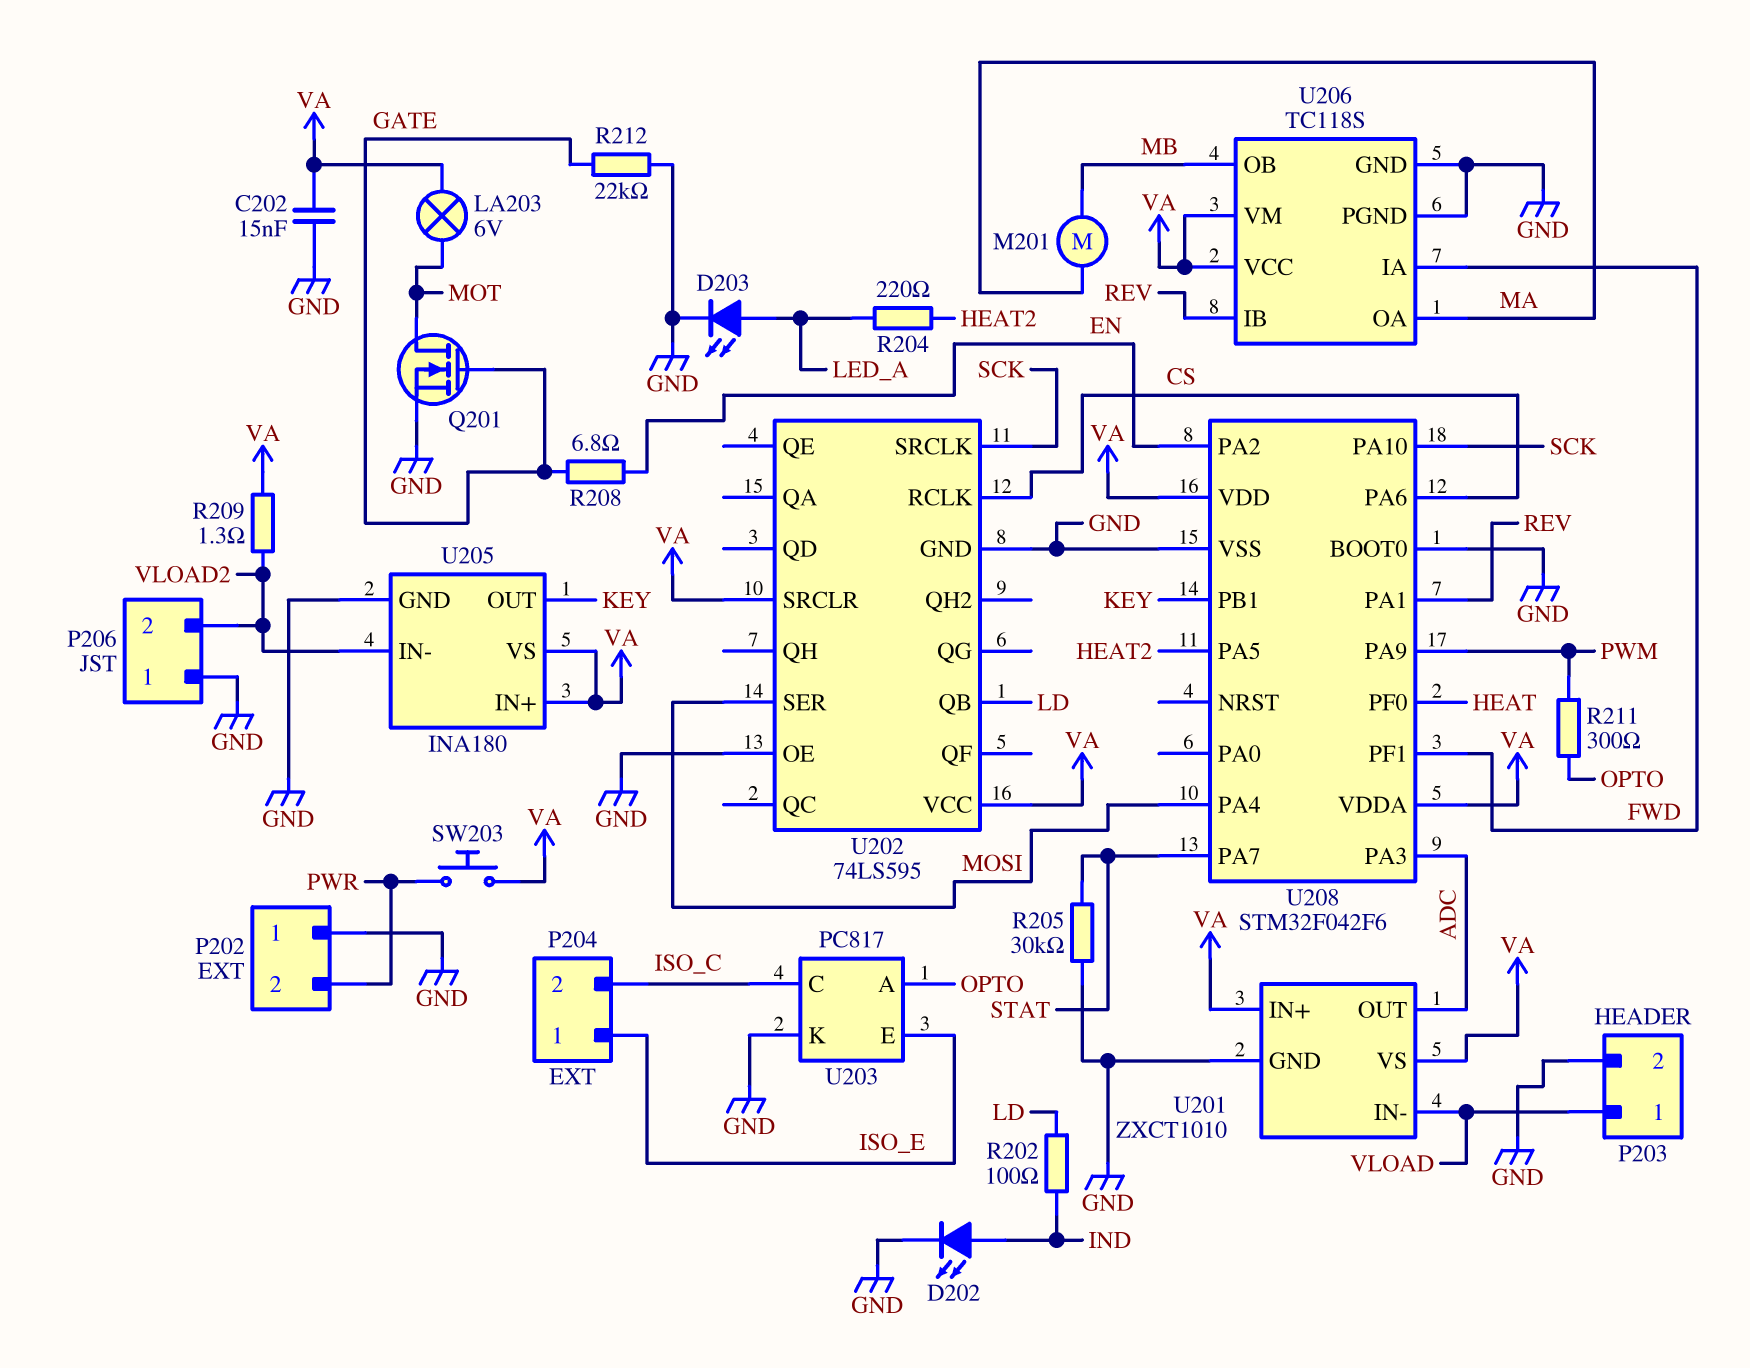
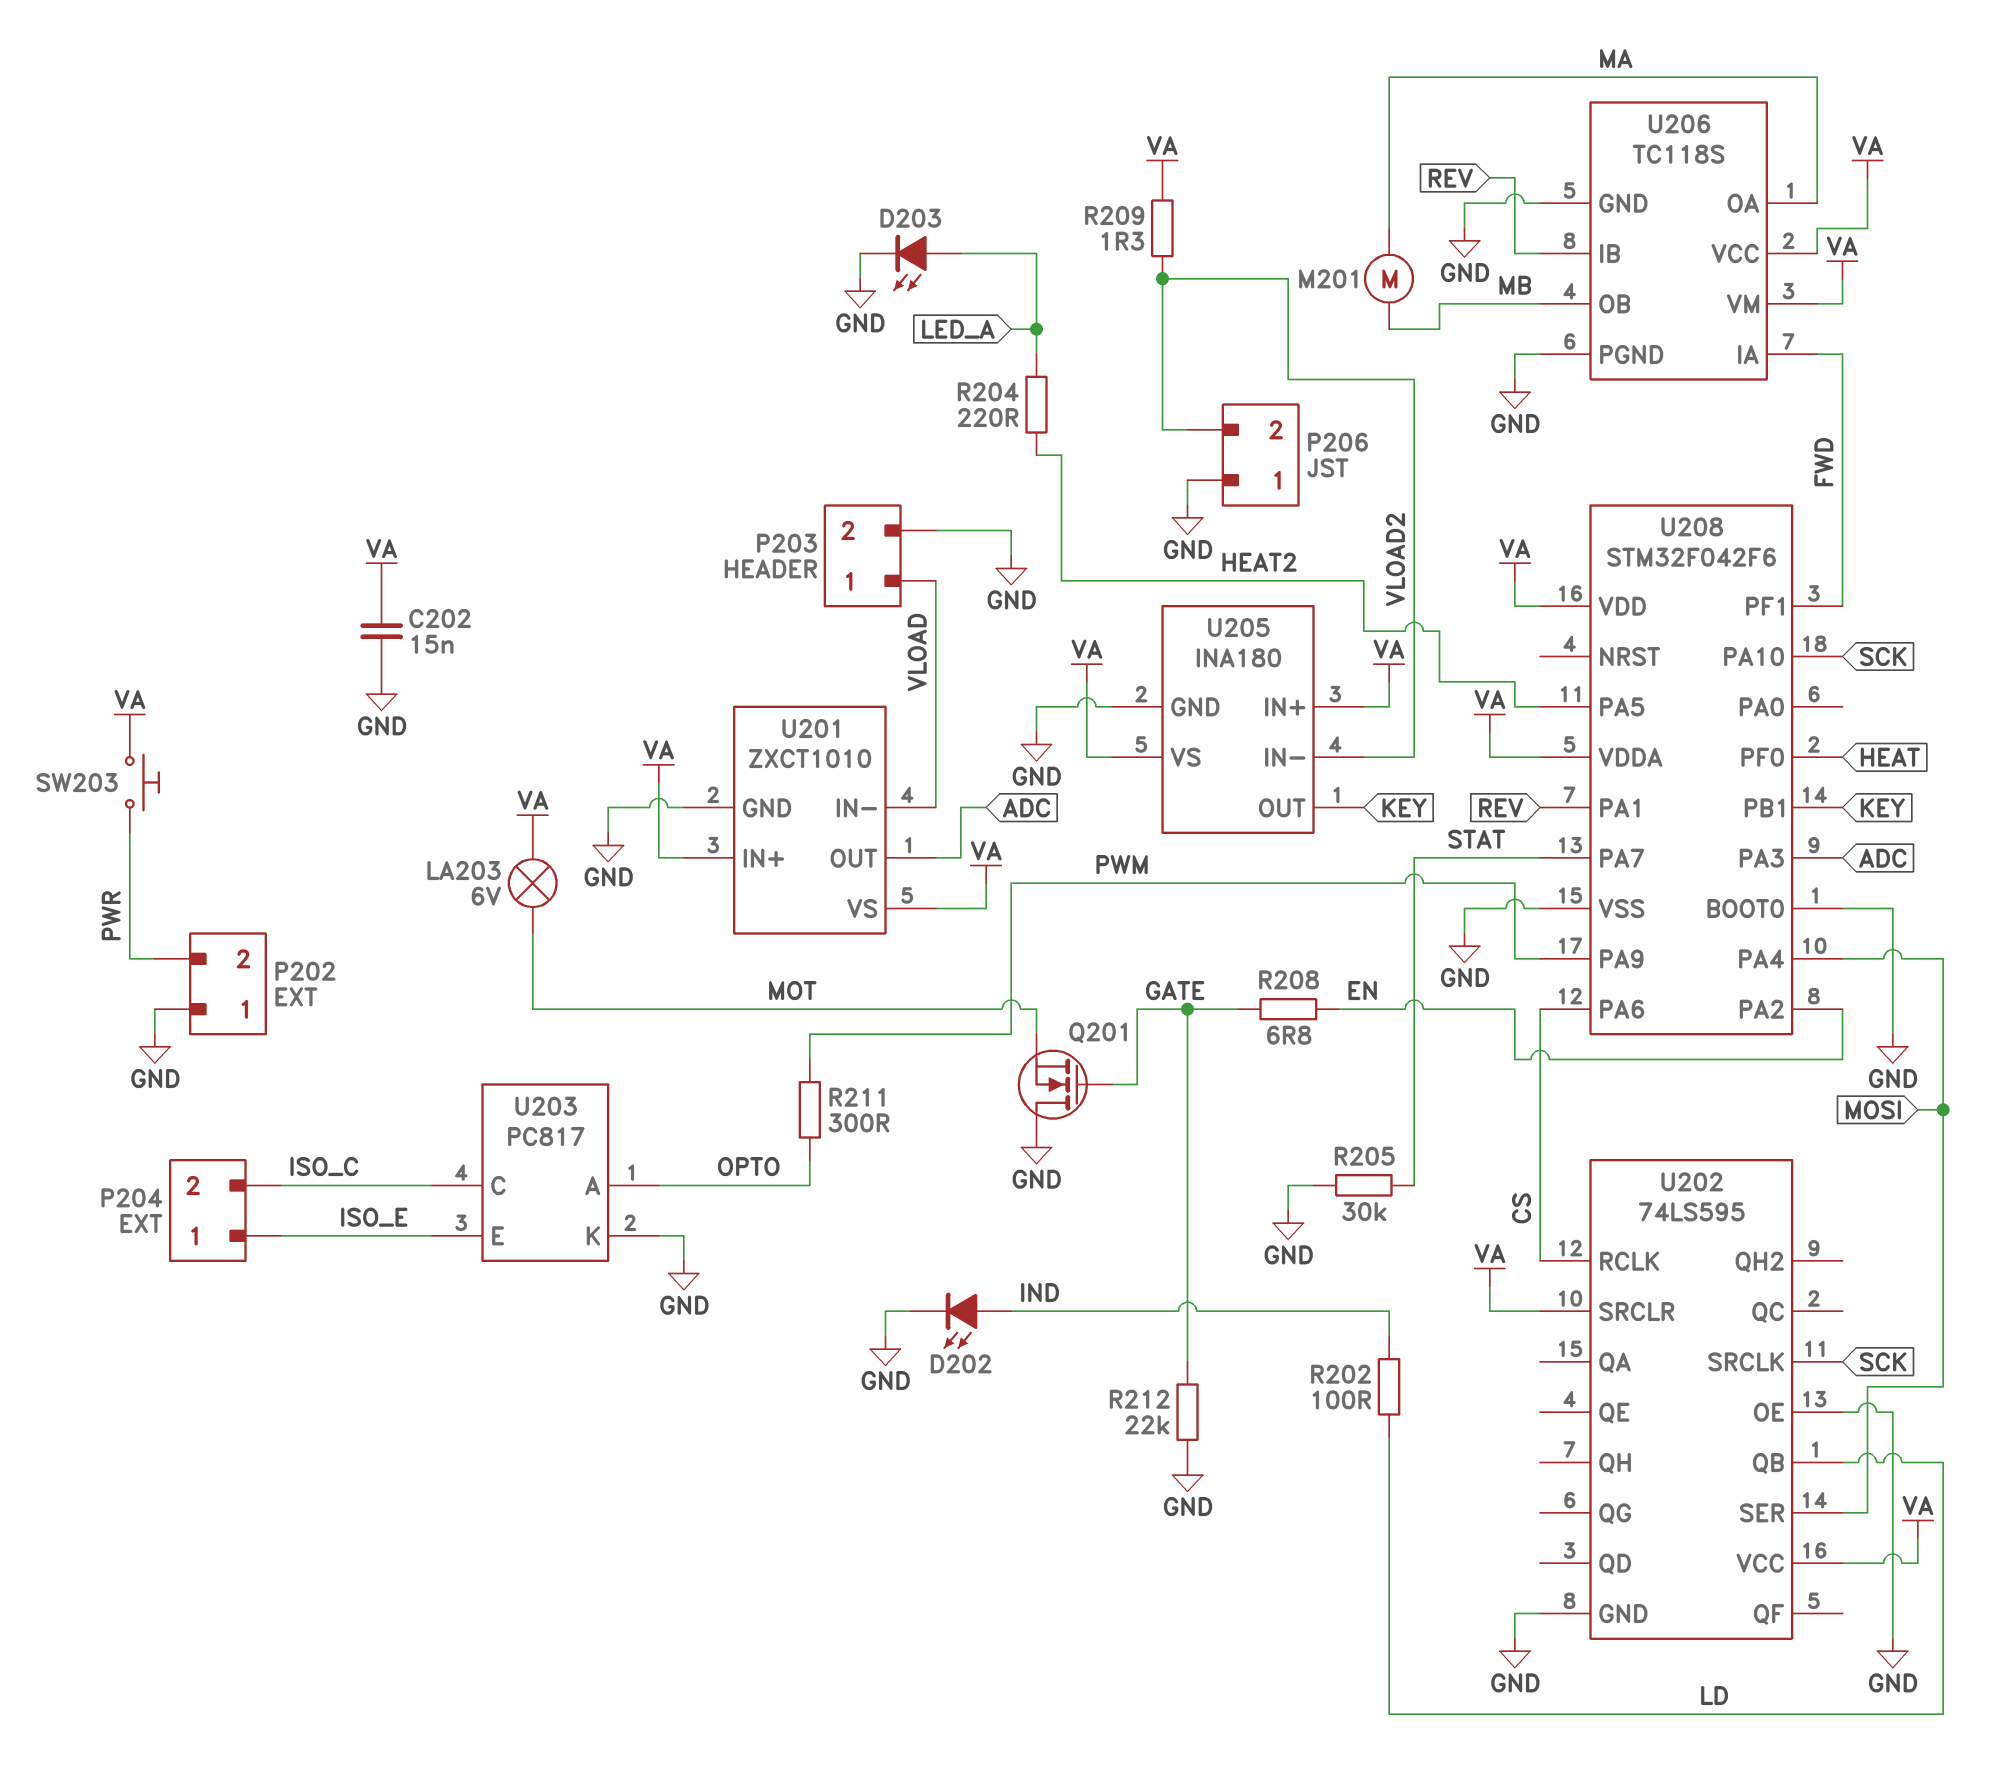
Q201: NMOS (G GATE, D MOT, S GND) -> NMOS (G GATE, D GND, S MOT)

